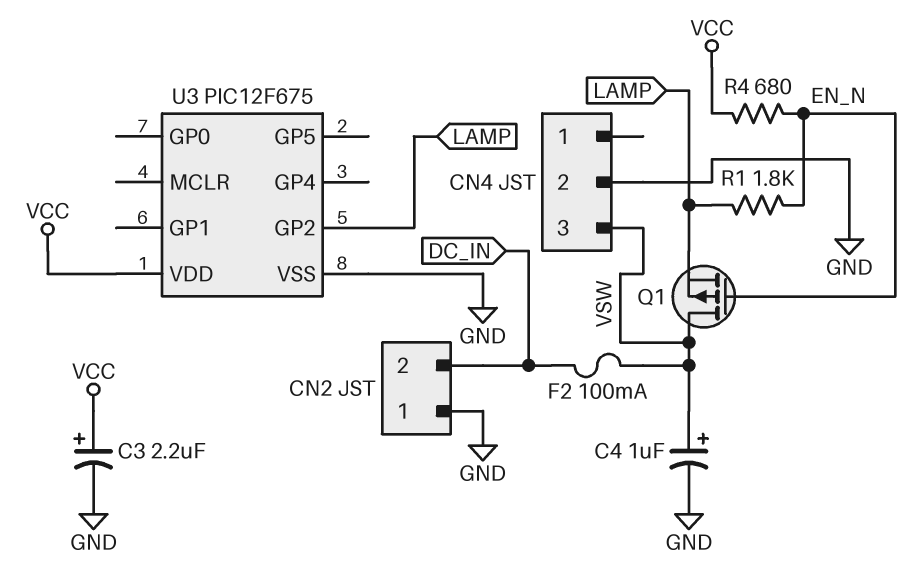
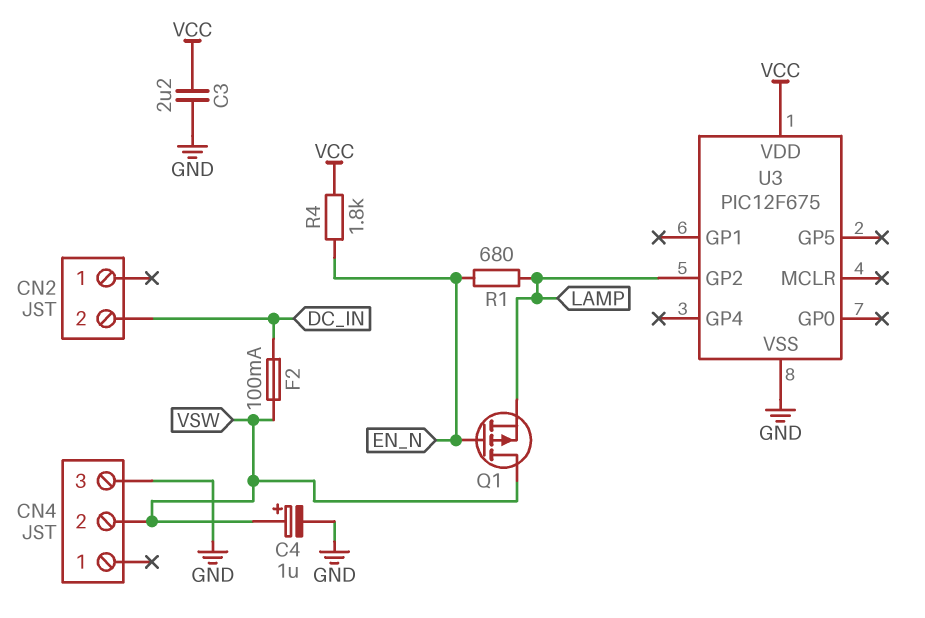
C3: 2.2uF (plus VCC, minus GND) -> 2.2uF (GND, VCC)
CN2 pin 1: GND -> none
CN4 pin 2: GND -> VSW
CN4 pin 3: VSW -> GND
R1: 1.8k (EN_N, LAMP) -> 680 (EN_N, LAMP)
R4: 680 (EN_N, VCC) -> 1.8k (EN_N, VCC)

